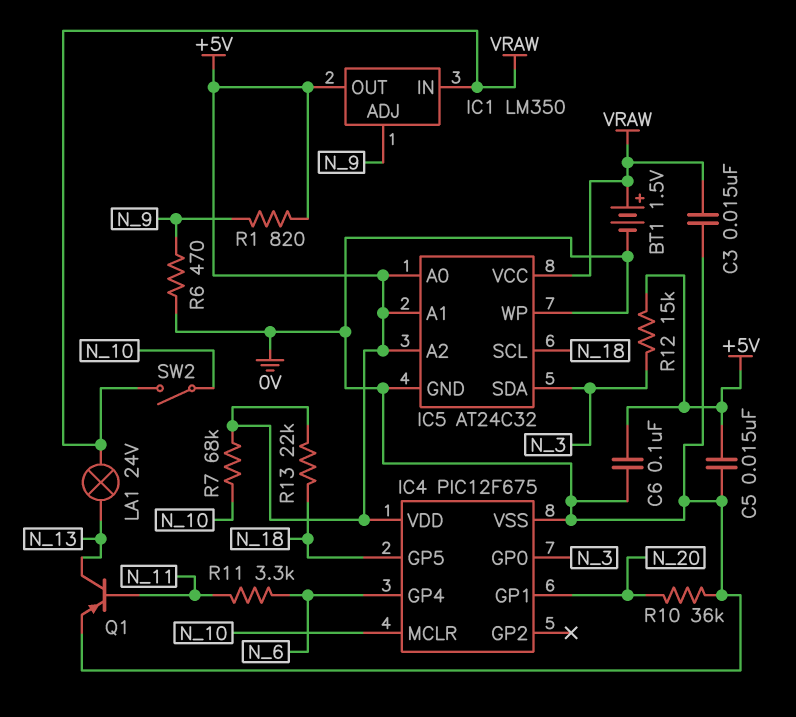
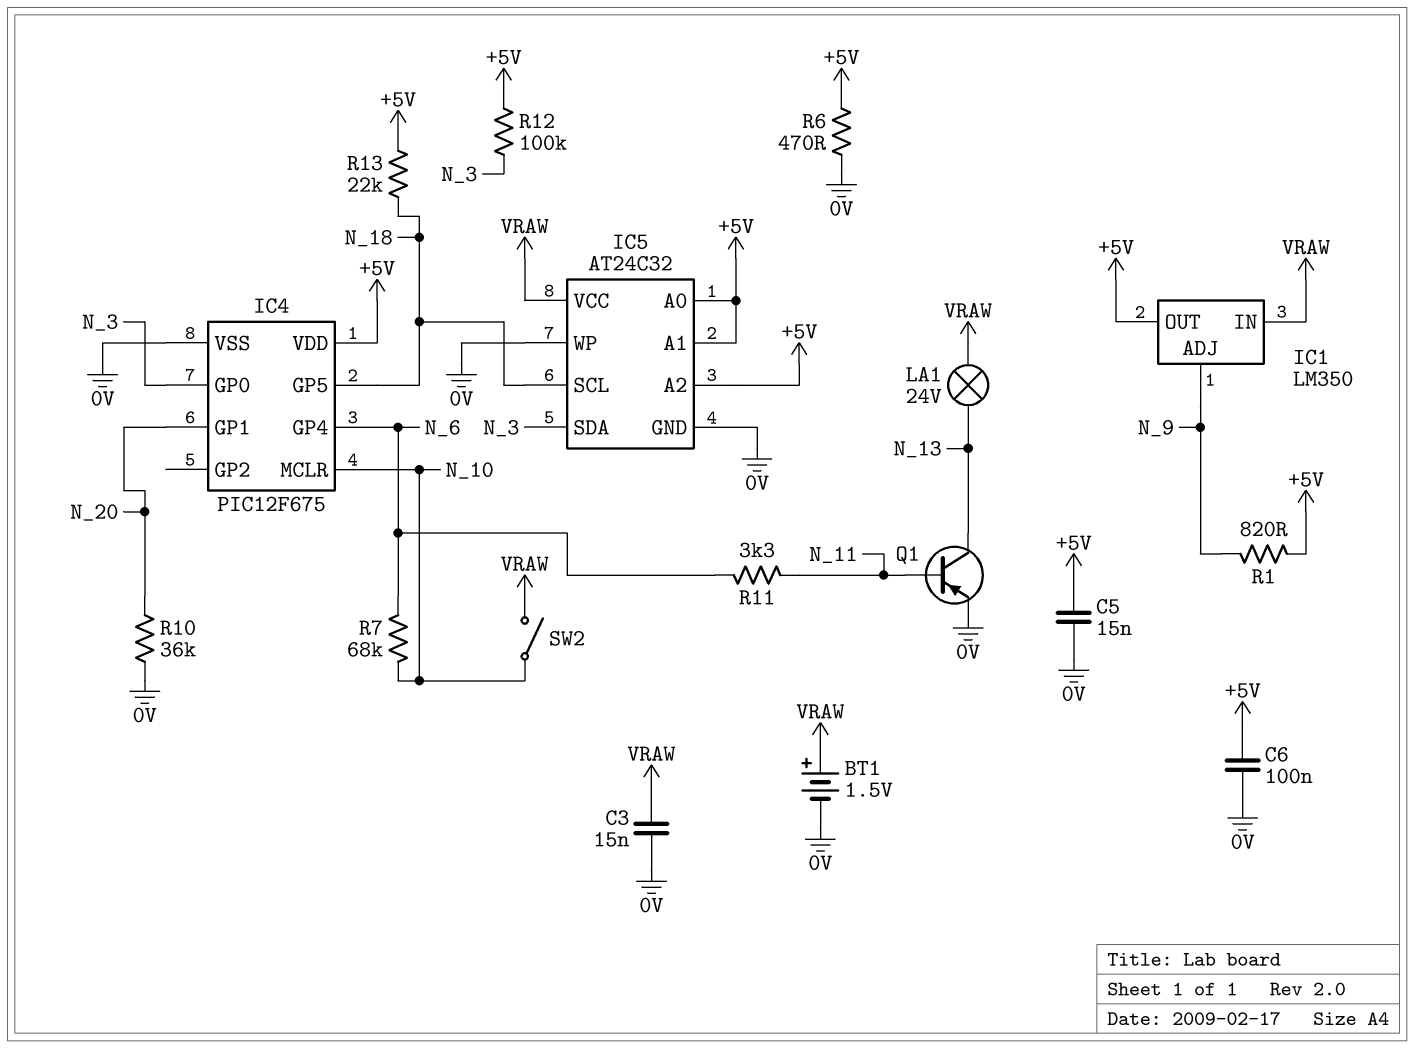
R6: 470 (0V, N_9) -> 470 (+5V, 0V)
R7: 68k (+5V, N_10) -> 68k (N_6, N_10)
R12: 15k (+5V, N_3) -> 100k (+5V, N_3)

